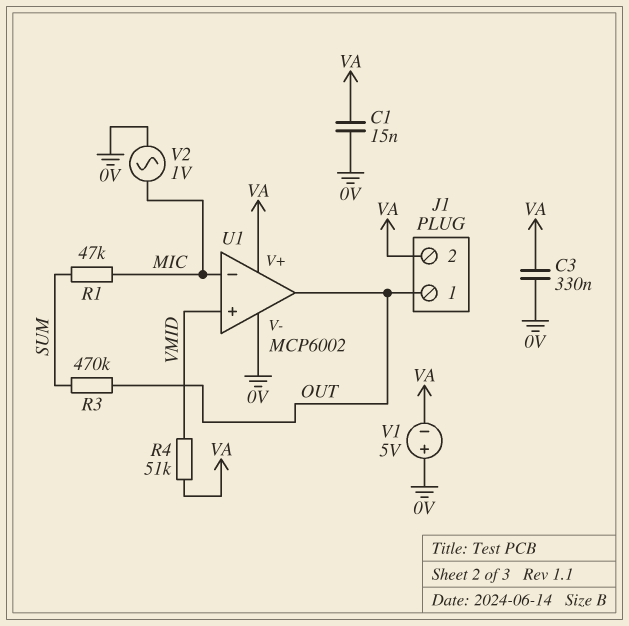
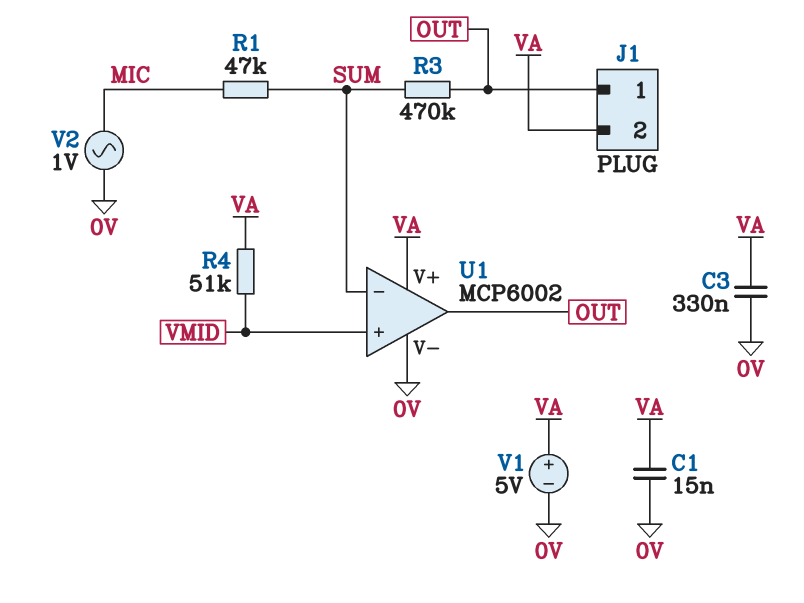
U1 pin in-: MIC -> SUM
V1: 5V (plus 0V, minus VA) -> 5V (plus VA, minus 0V)

